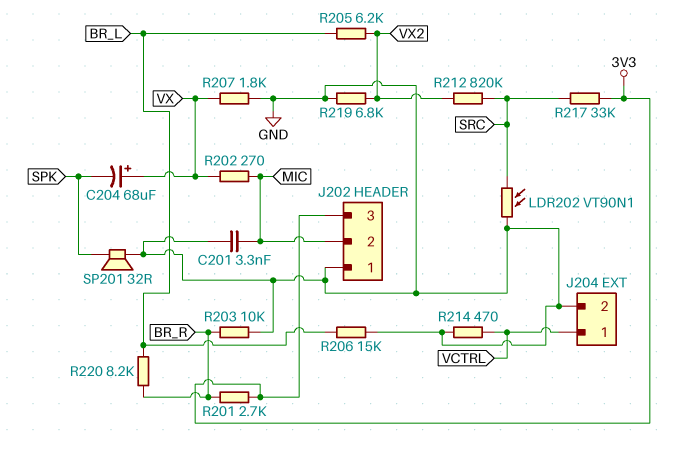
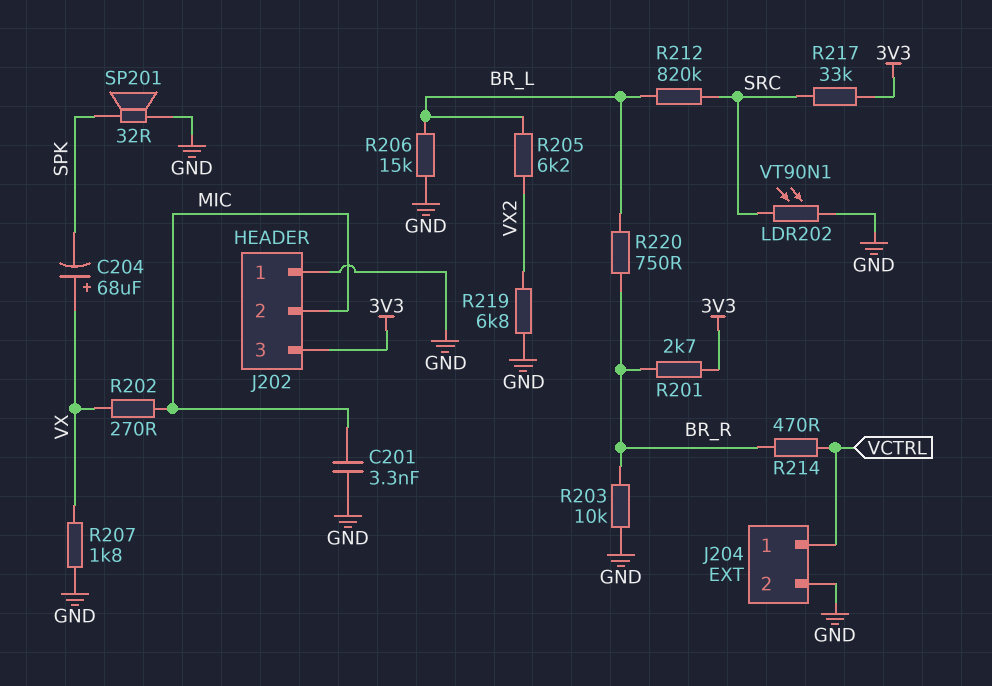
R212: 820k (SRC, VX2) -> 820k (BR_L, SRC)
R214: 470 (GND, VCTRL) -> 470 (BR_R, VCTRL)
R220: 8.2k (BR_L, BR_R) -> 750 (BR_L, BR_R)

